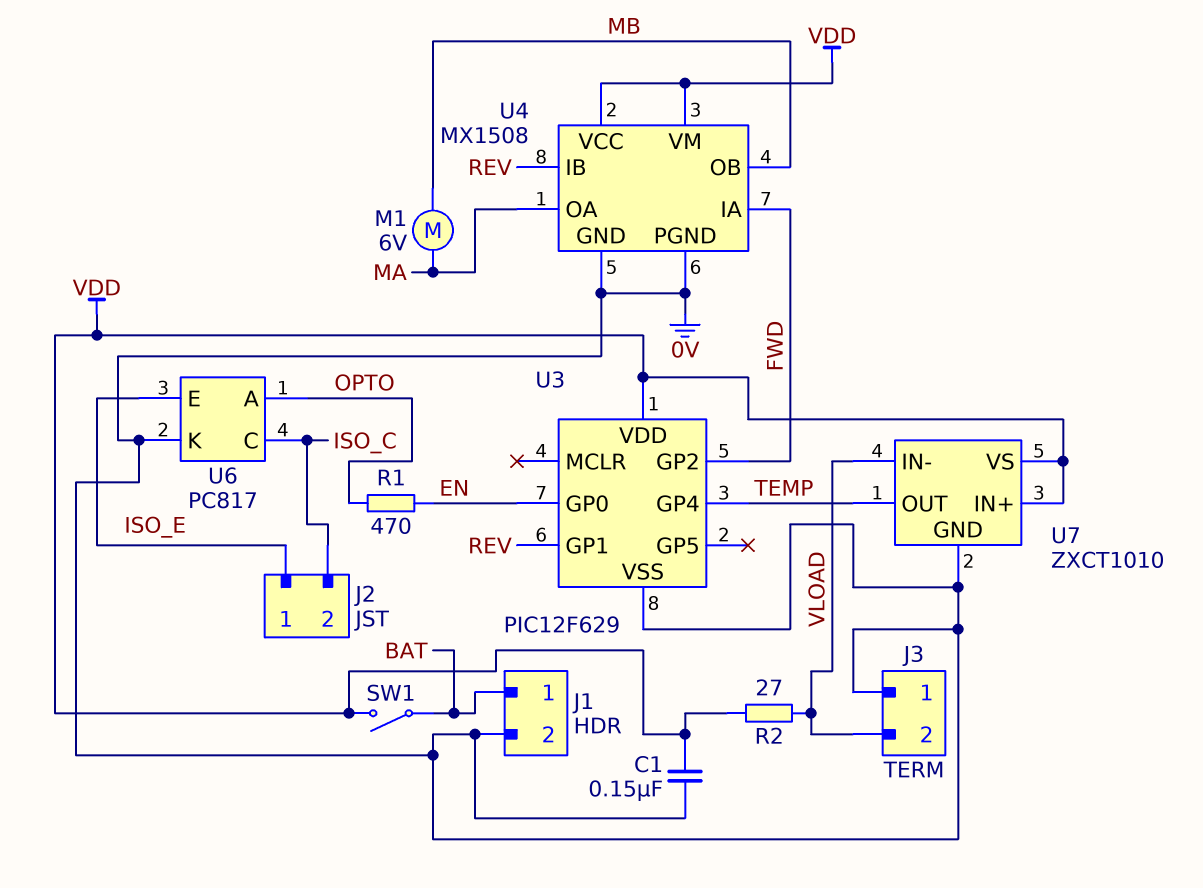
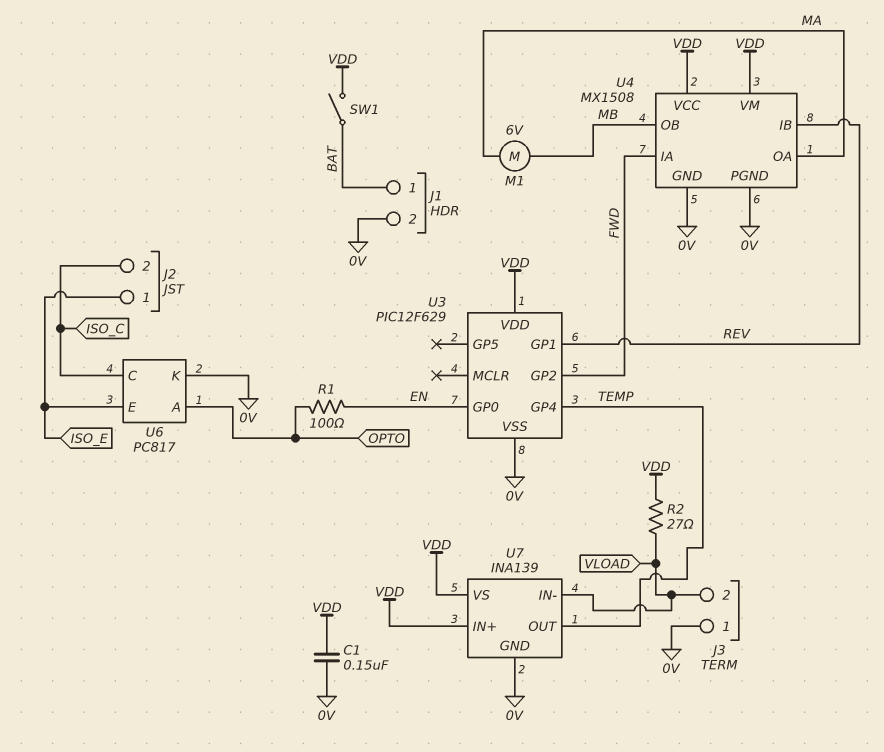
R1: 470 (EN, OPTO) -> 100 (EN, OPTO)
U7: ZXCT1010 -> INA139

